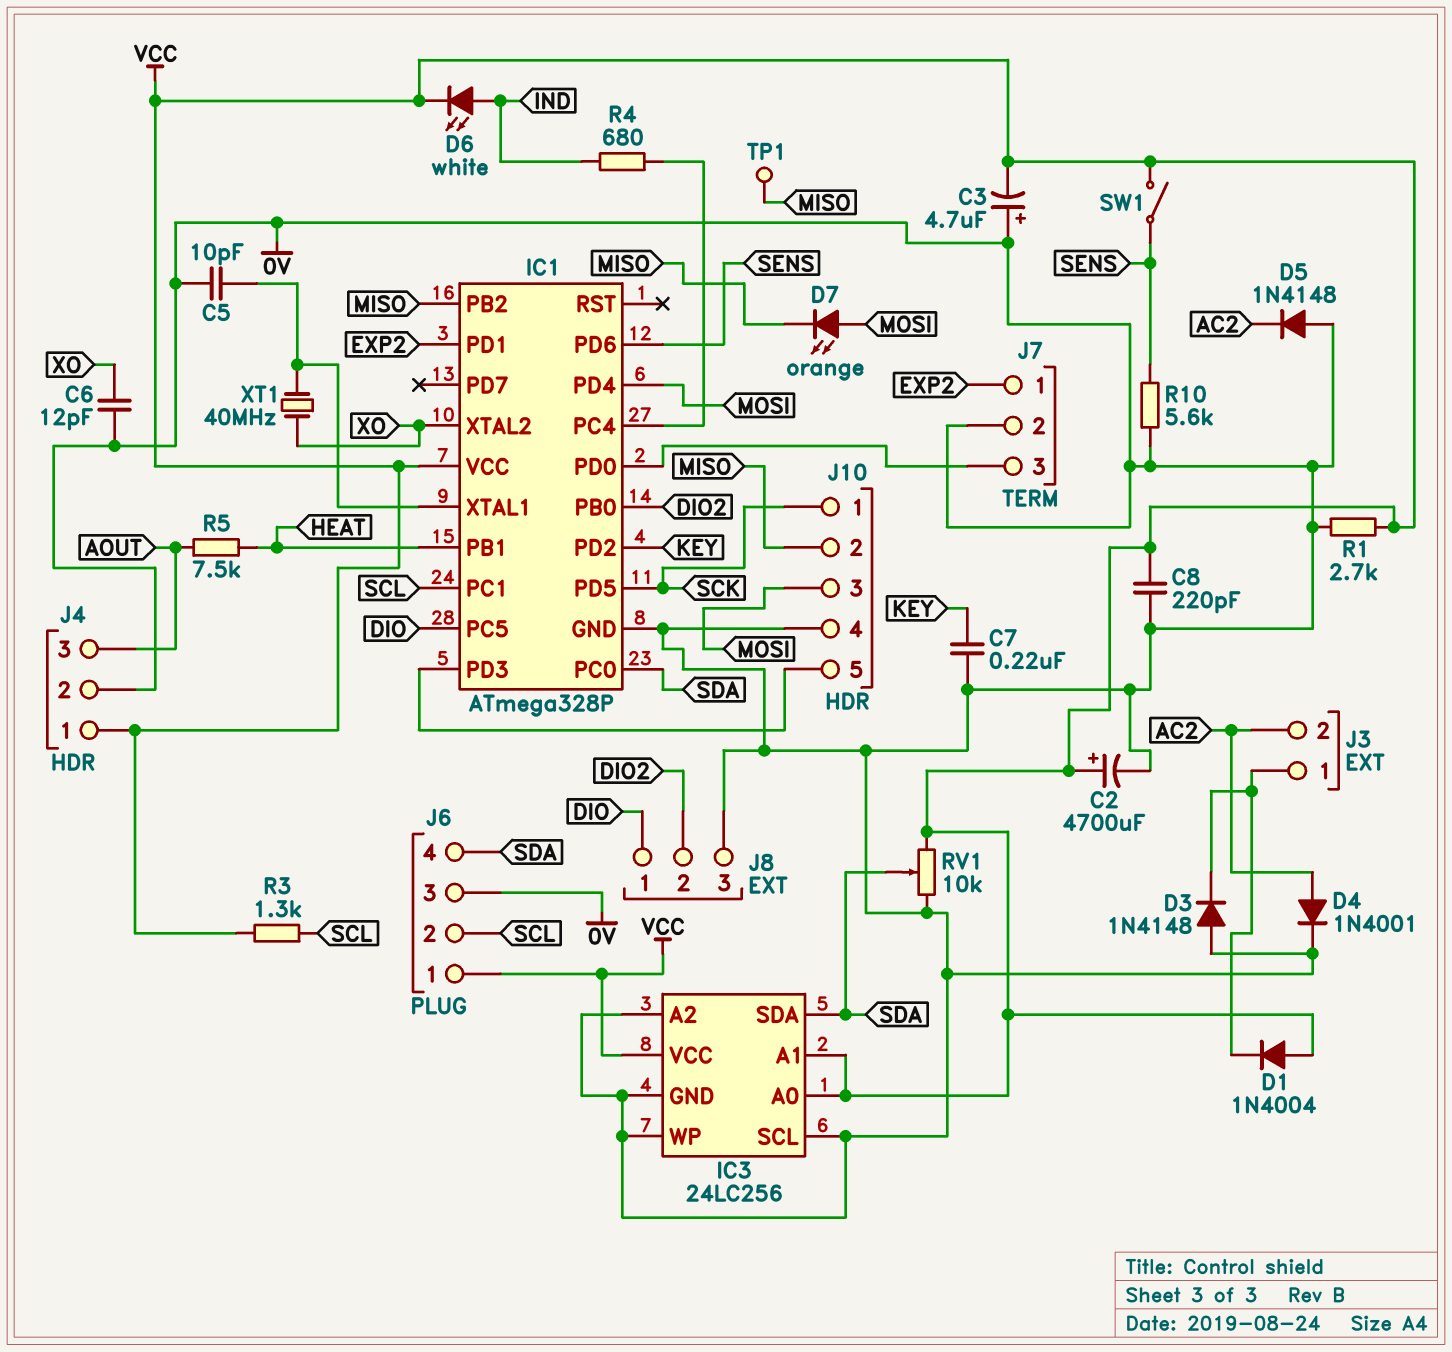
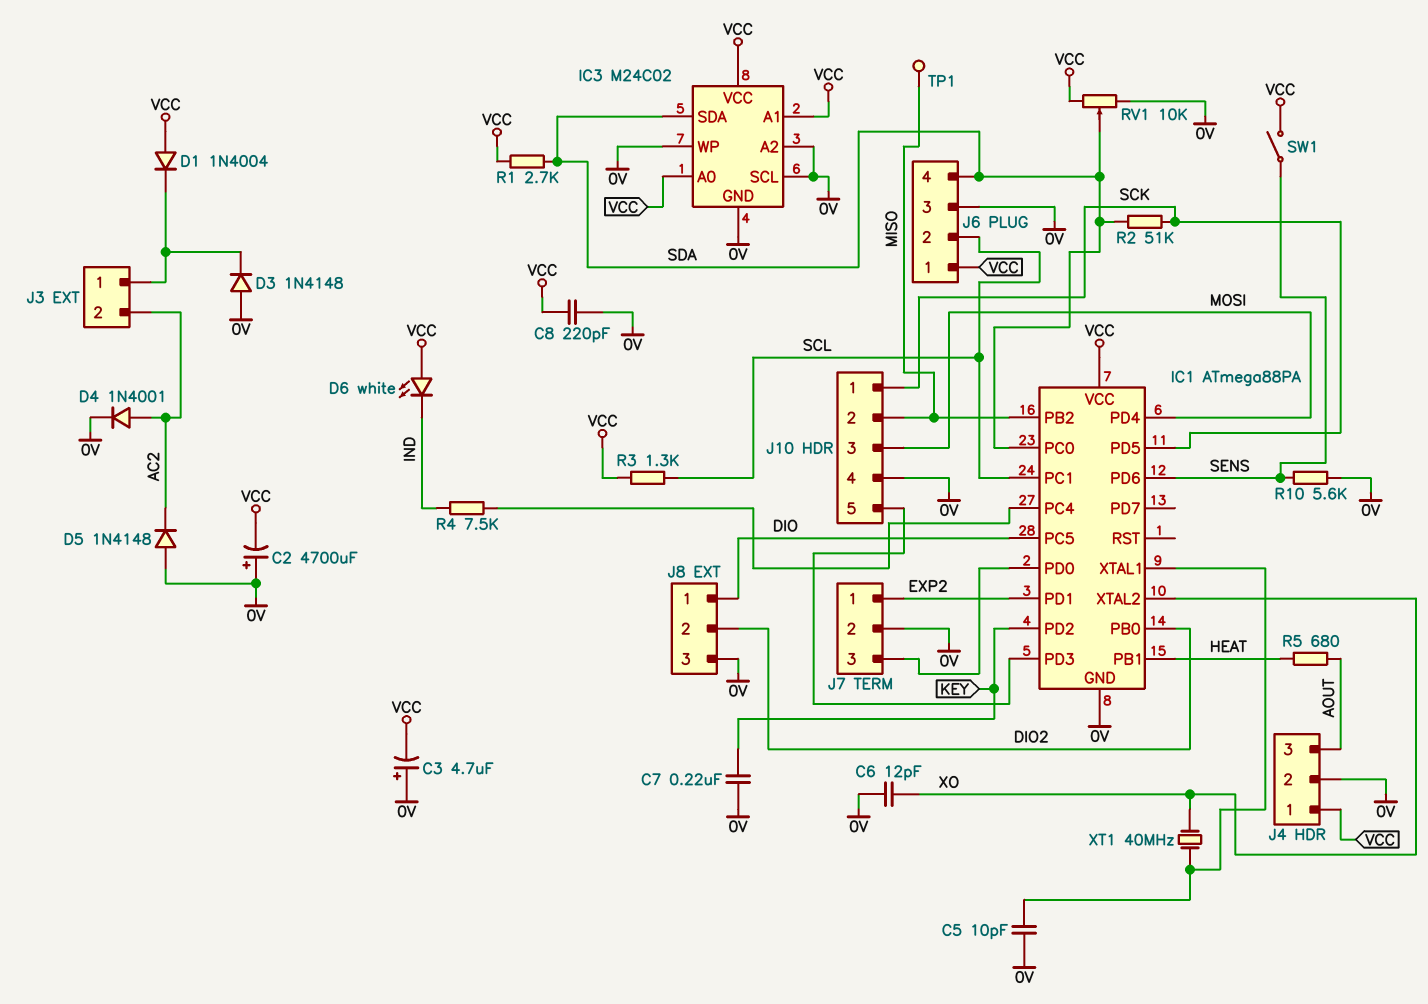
C2: 4700uF (plus VCC, minus 0V) -> 4700uF (plus 0V, minus VCC)
D6: LED white (A IND, K VCC) -> LED white (A VCC, K IND)
D7: LED orange (A MOSI, K MISO) -> none
IC1: ATmega328P -> ATmega88PA
IC3: 24LC256 -> M24C02
R1: 2.7k (0V, VCC) -> 2.7k (SDA, VCC)
R2: none -> 51k (SCK, SDA)
R4: 680 (IC1/PC4, IND) -> 7.5k (IC1/PC4, IND)
R5: 7.5k (AOUT, HEAT) -> 680 (AOUT, HEAT)

